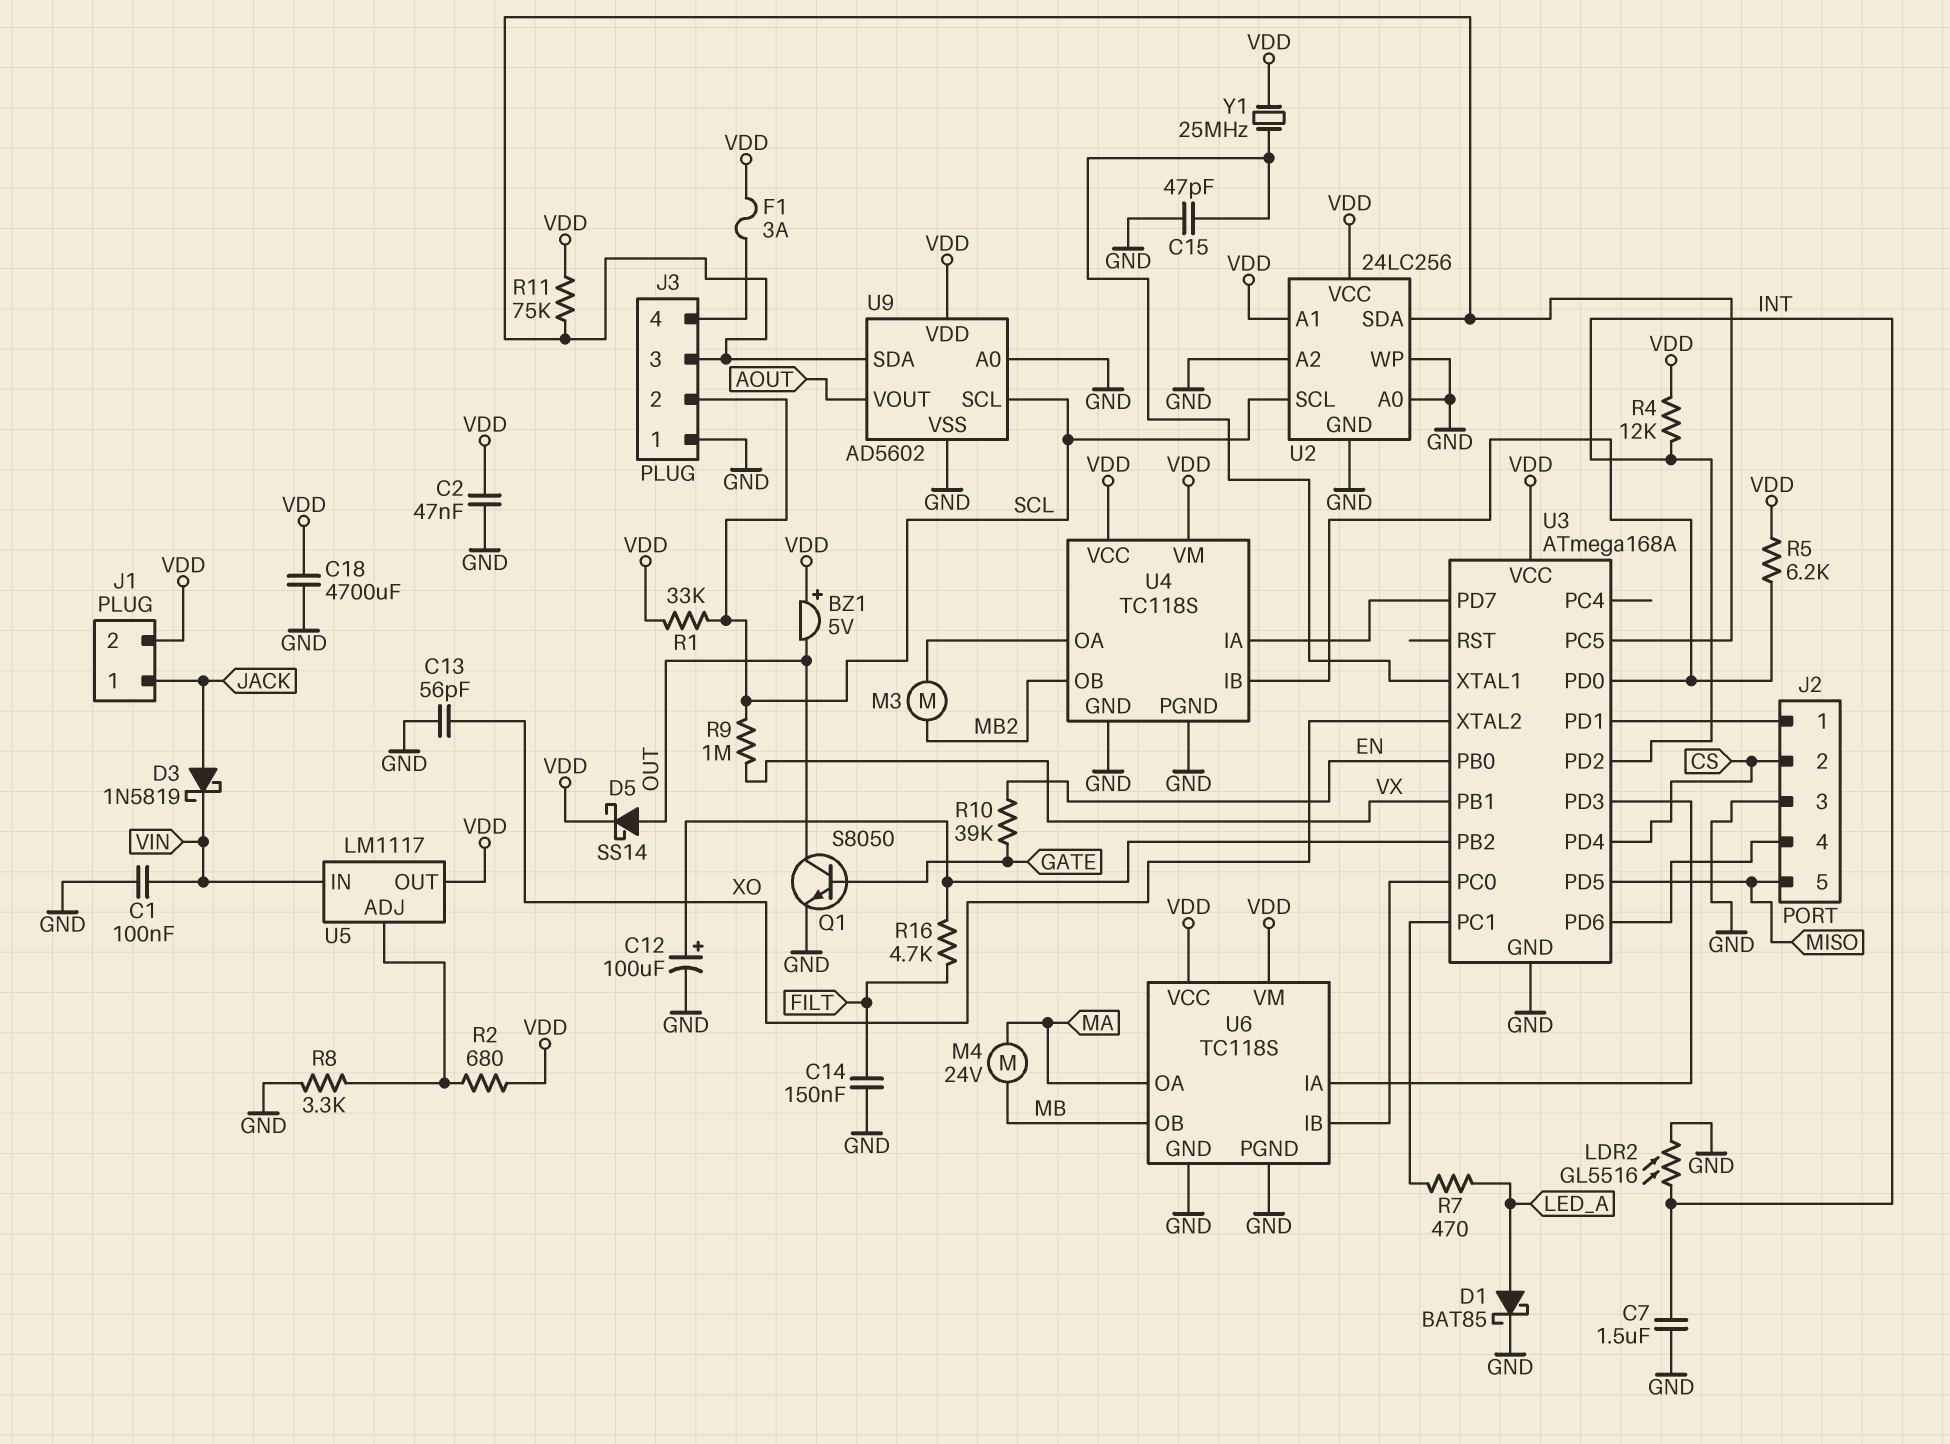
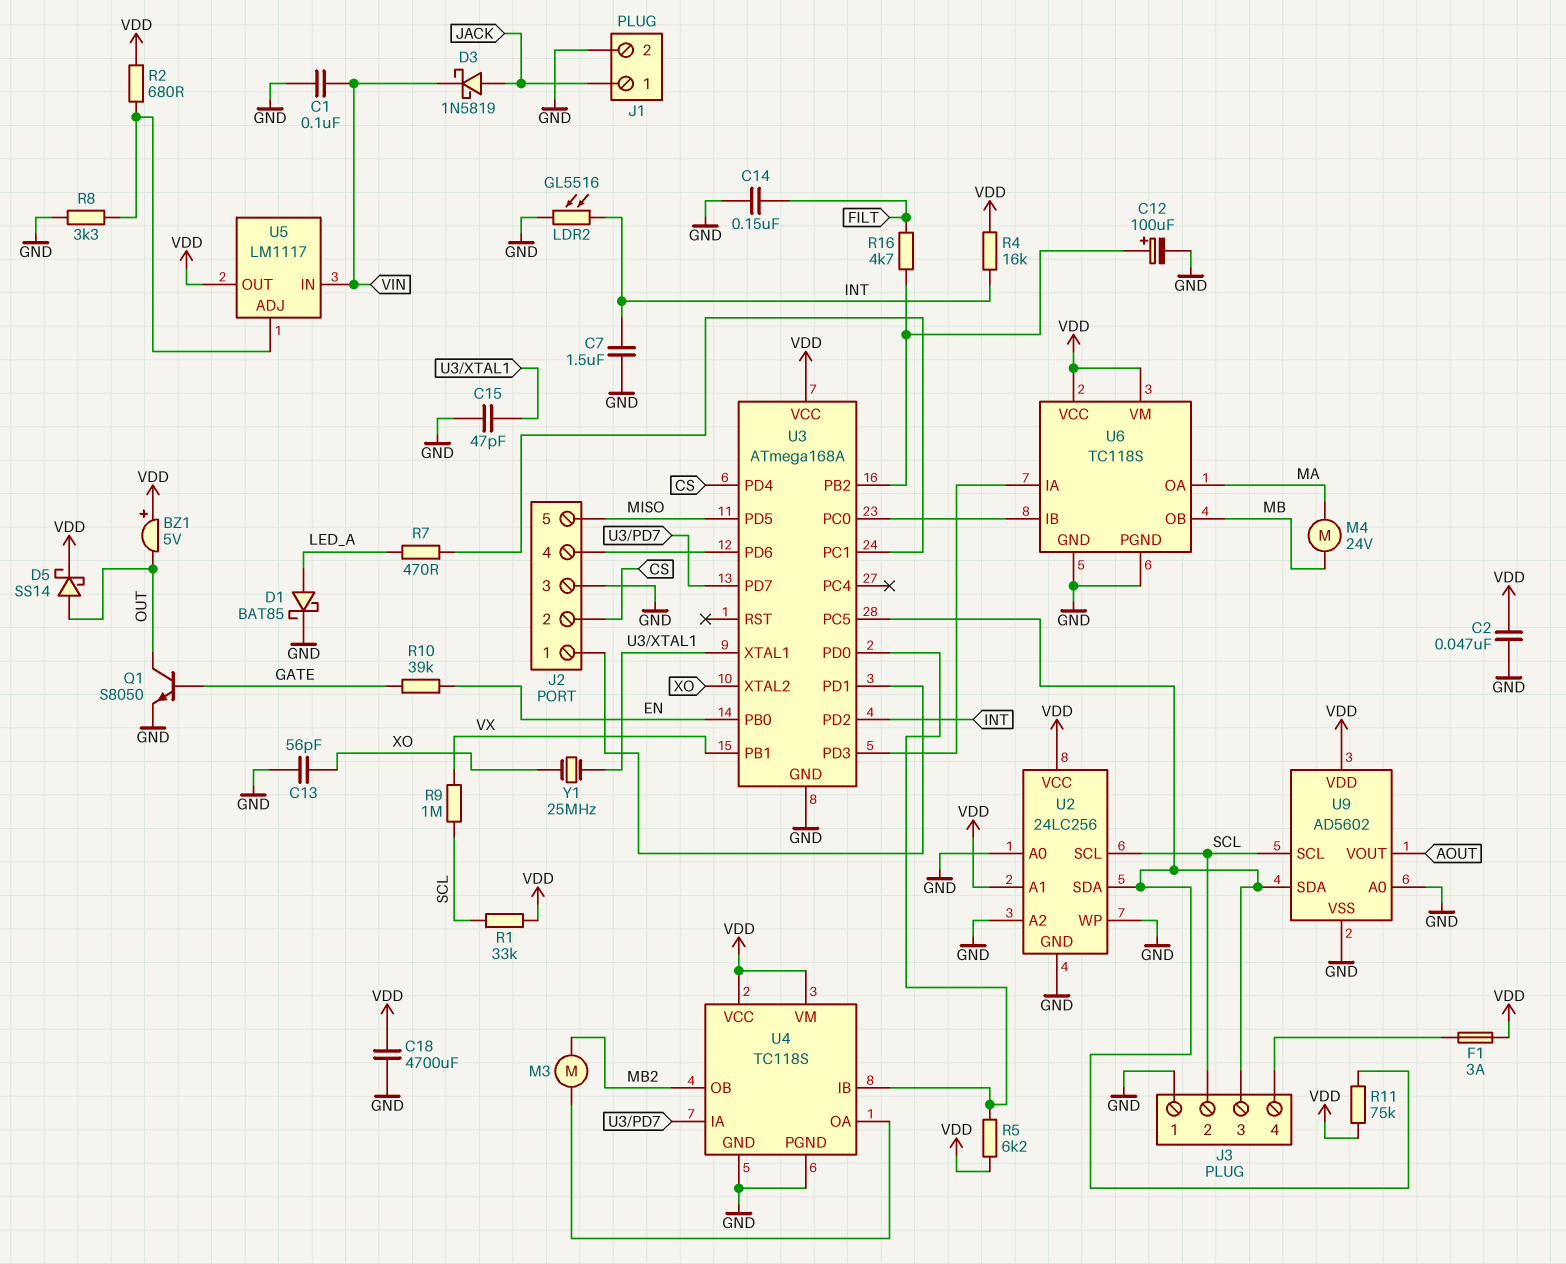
J1 pin 2: VDD -> GND
R4: 12k (INT, VDD) -> 16k (INT, VDD)
Y1: 25MHz (U3/XTAL1, VDD) -> 25MHz (U3/XTAL1, XO)

